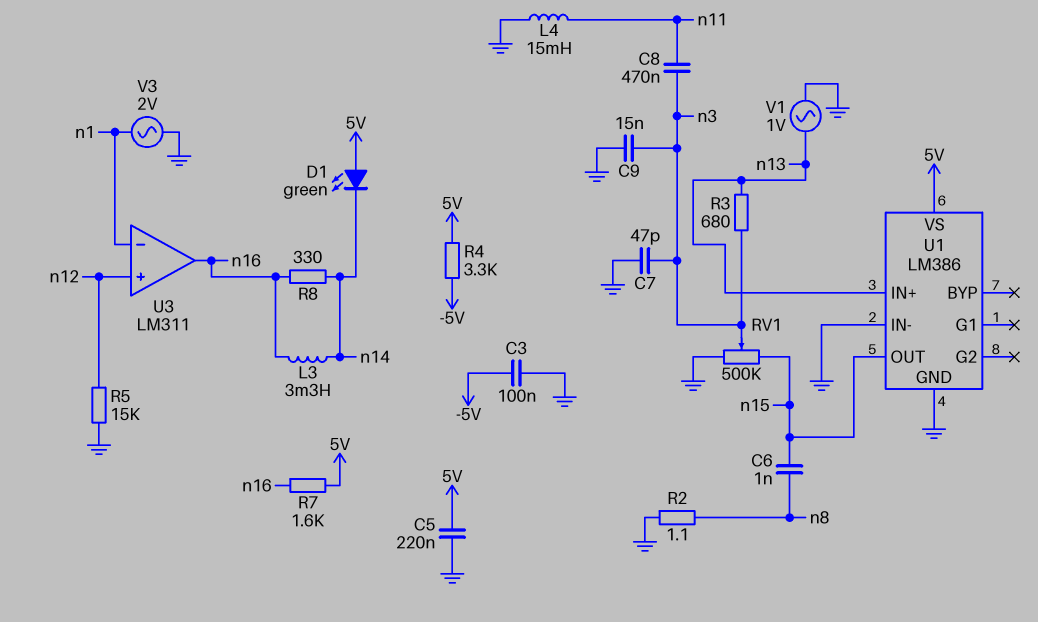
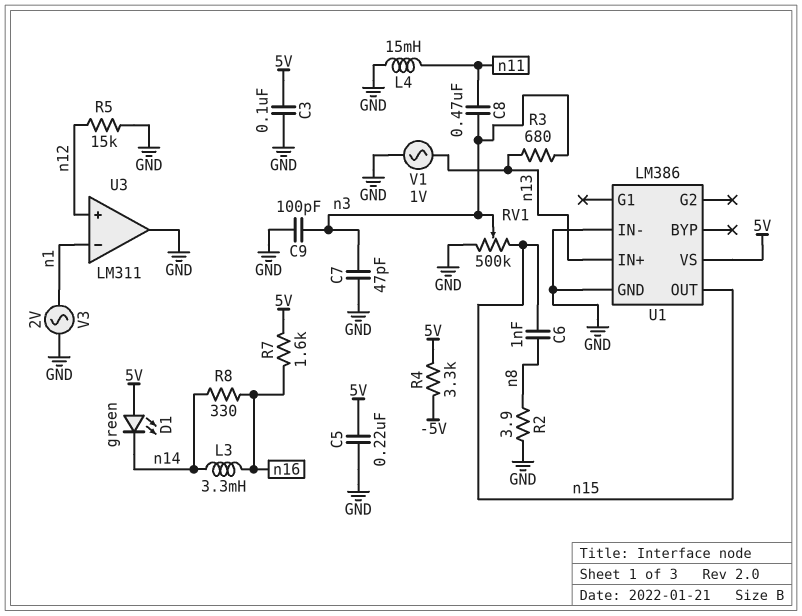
C3: 100nF (-5V, GND) -> 100nF (5V, GND)
C9: 15nF (GND, n3) -> 100pF (GND, n3)
R2: 1.1 (GND, n8) -> 3.9 (GND, n8)
U3 pin out: n16 -> GND

